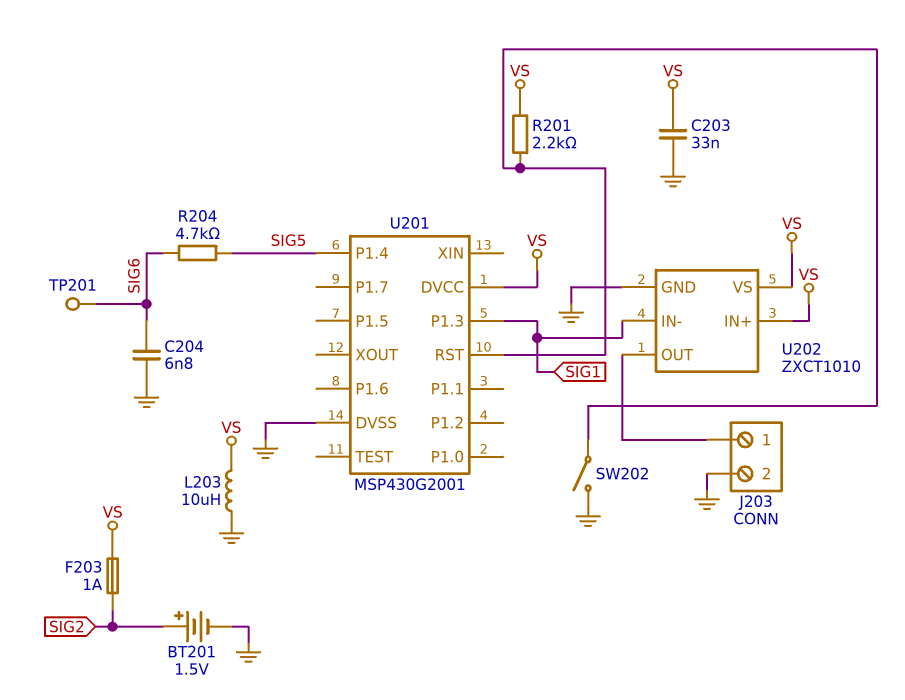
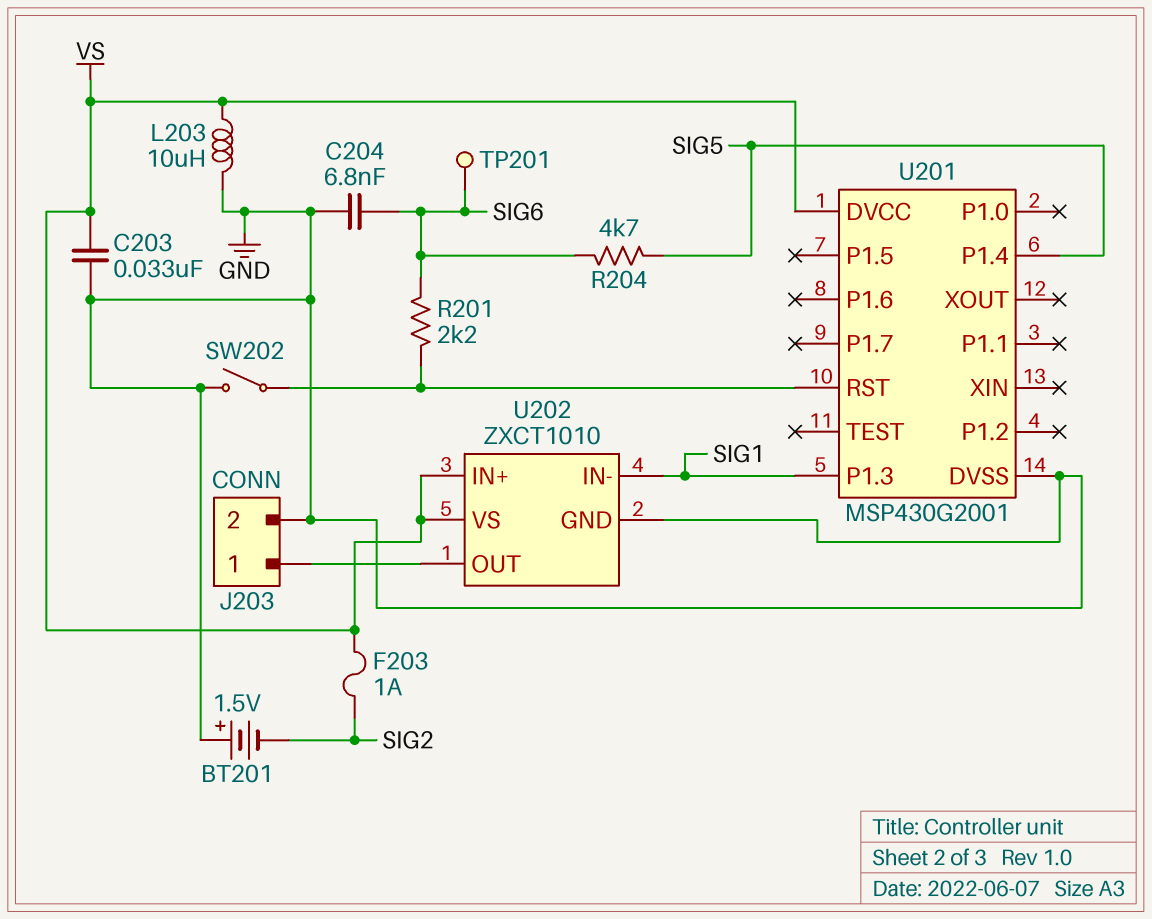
BT201: 1.5V (plus SIG2, minus GND) -> 1.5V (plus GND, minus SIG2)
R201: 2.2k (U201/RST, VS) -> 2.2k (SIG6, U201/RST)

